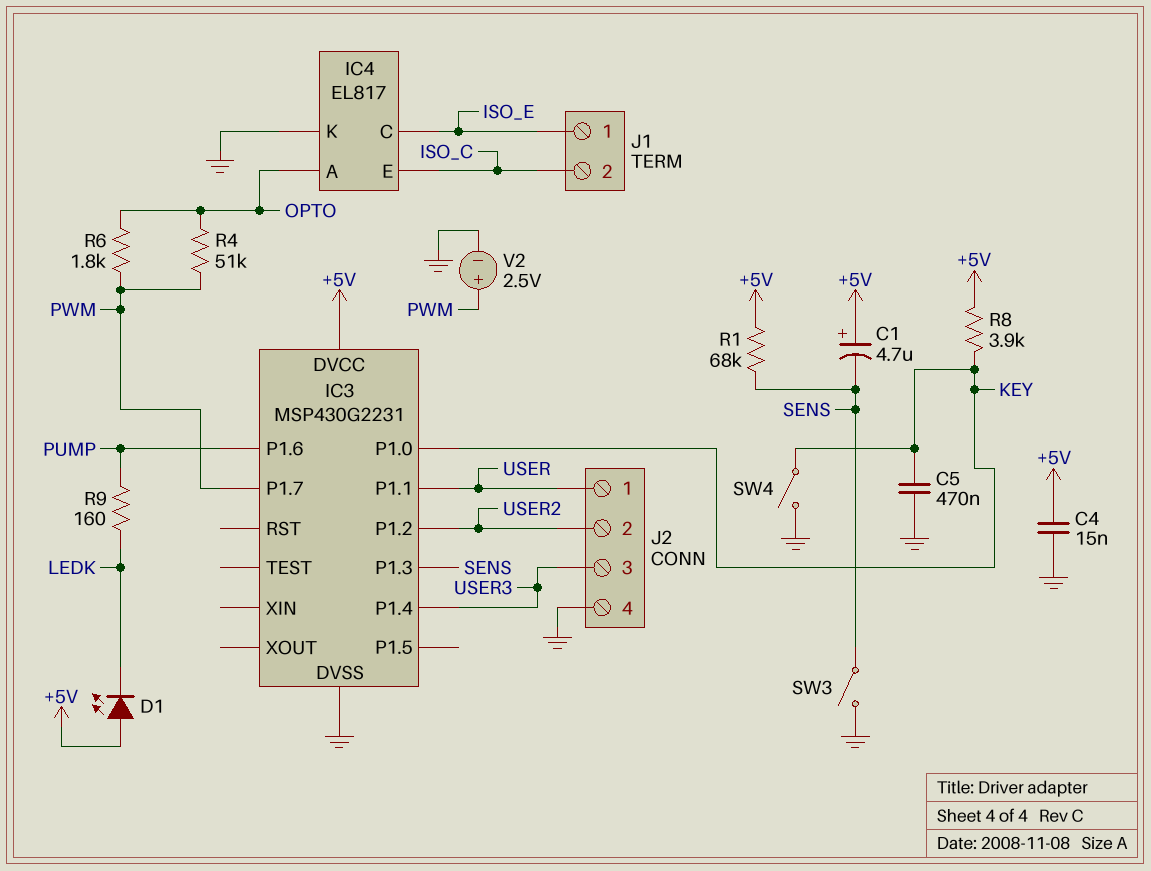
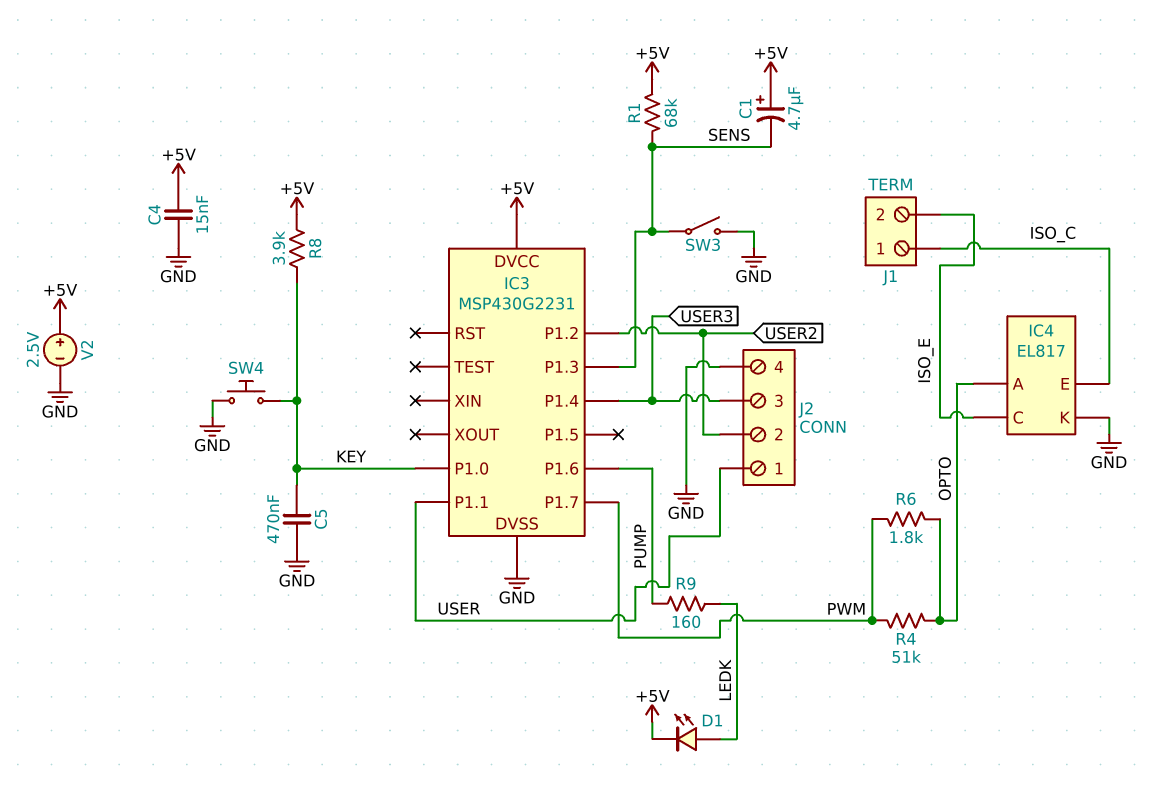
D1: LED (A +5V, K LEDK) -> LED (A LEDK, K +5V)
J1 pin 1: ISO_E -> ISO_C
J1 pin 2: ISO_C -> ISO_E
SW4: switch (GND, KEY) -> button (GND, KEY)
V2: 2.5V (plus PWM, minus GND) -> 2.5V (plus +5V, minus GND)

